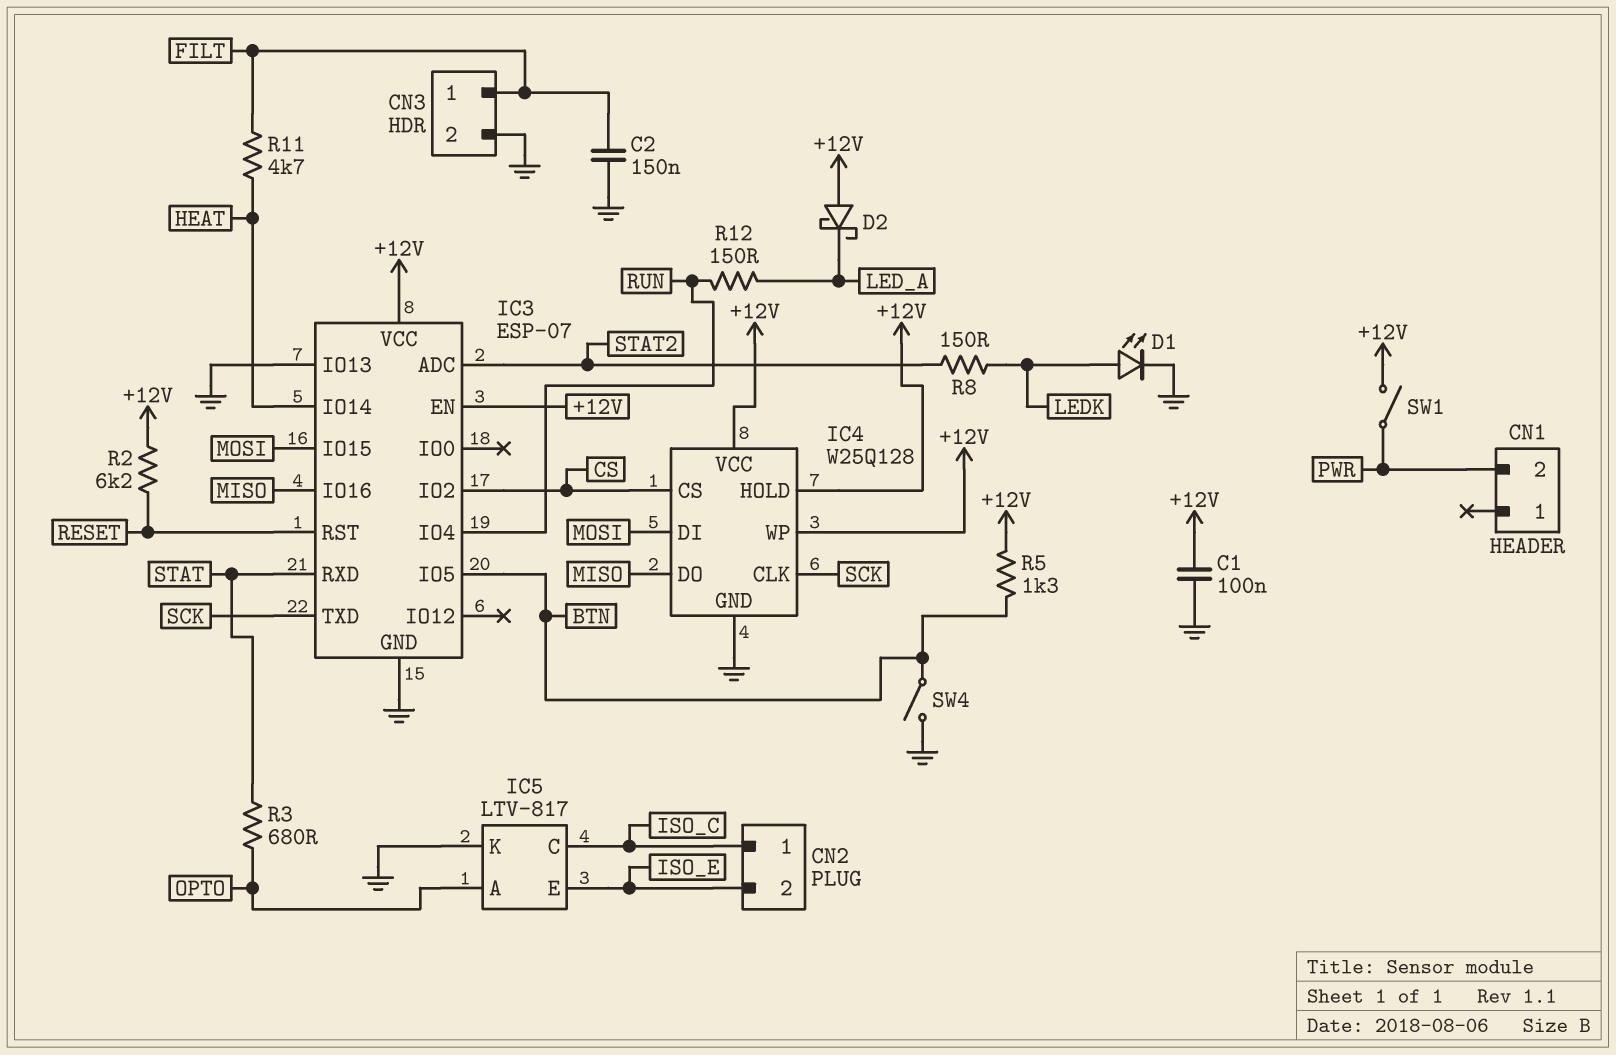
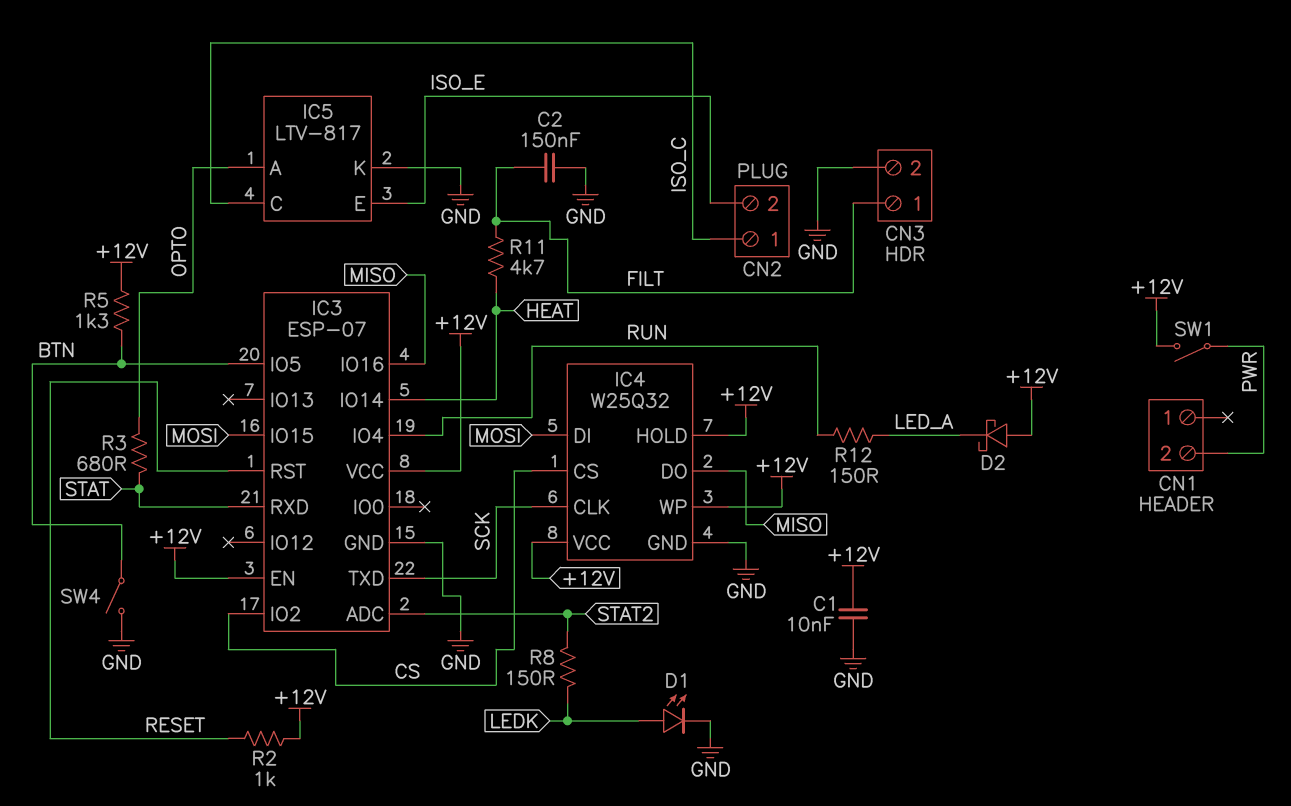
C1: 100nF (+12V, GND) -> 10nF (+12V, GND)
IC3 pin IO13: GND -> none
IC4: W25Q128 -> W25Q32
R2: 6.2k (+12V, RESET) -> 1k (+12V, RESET)

